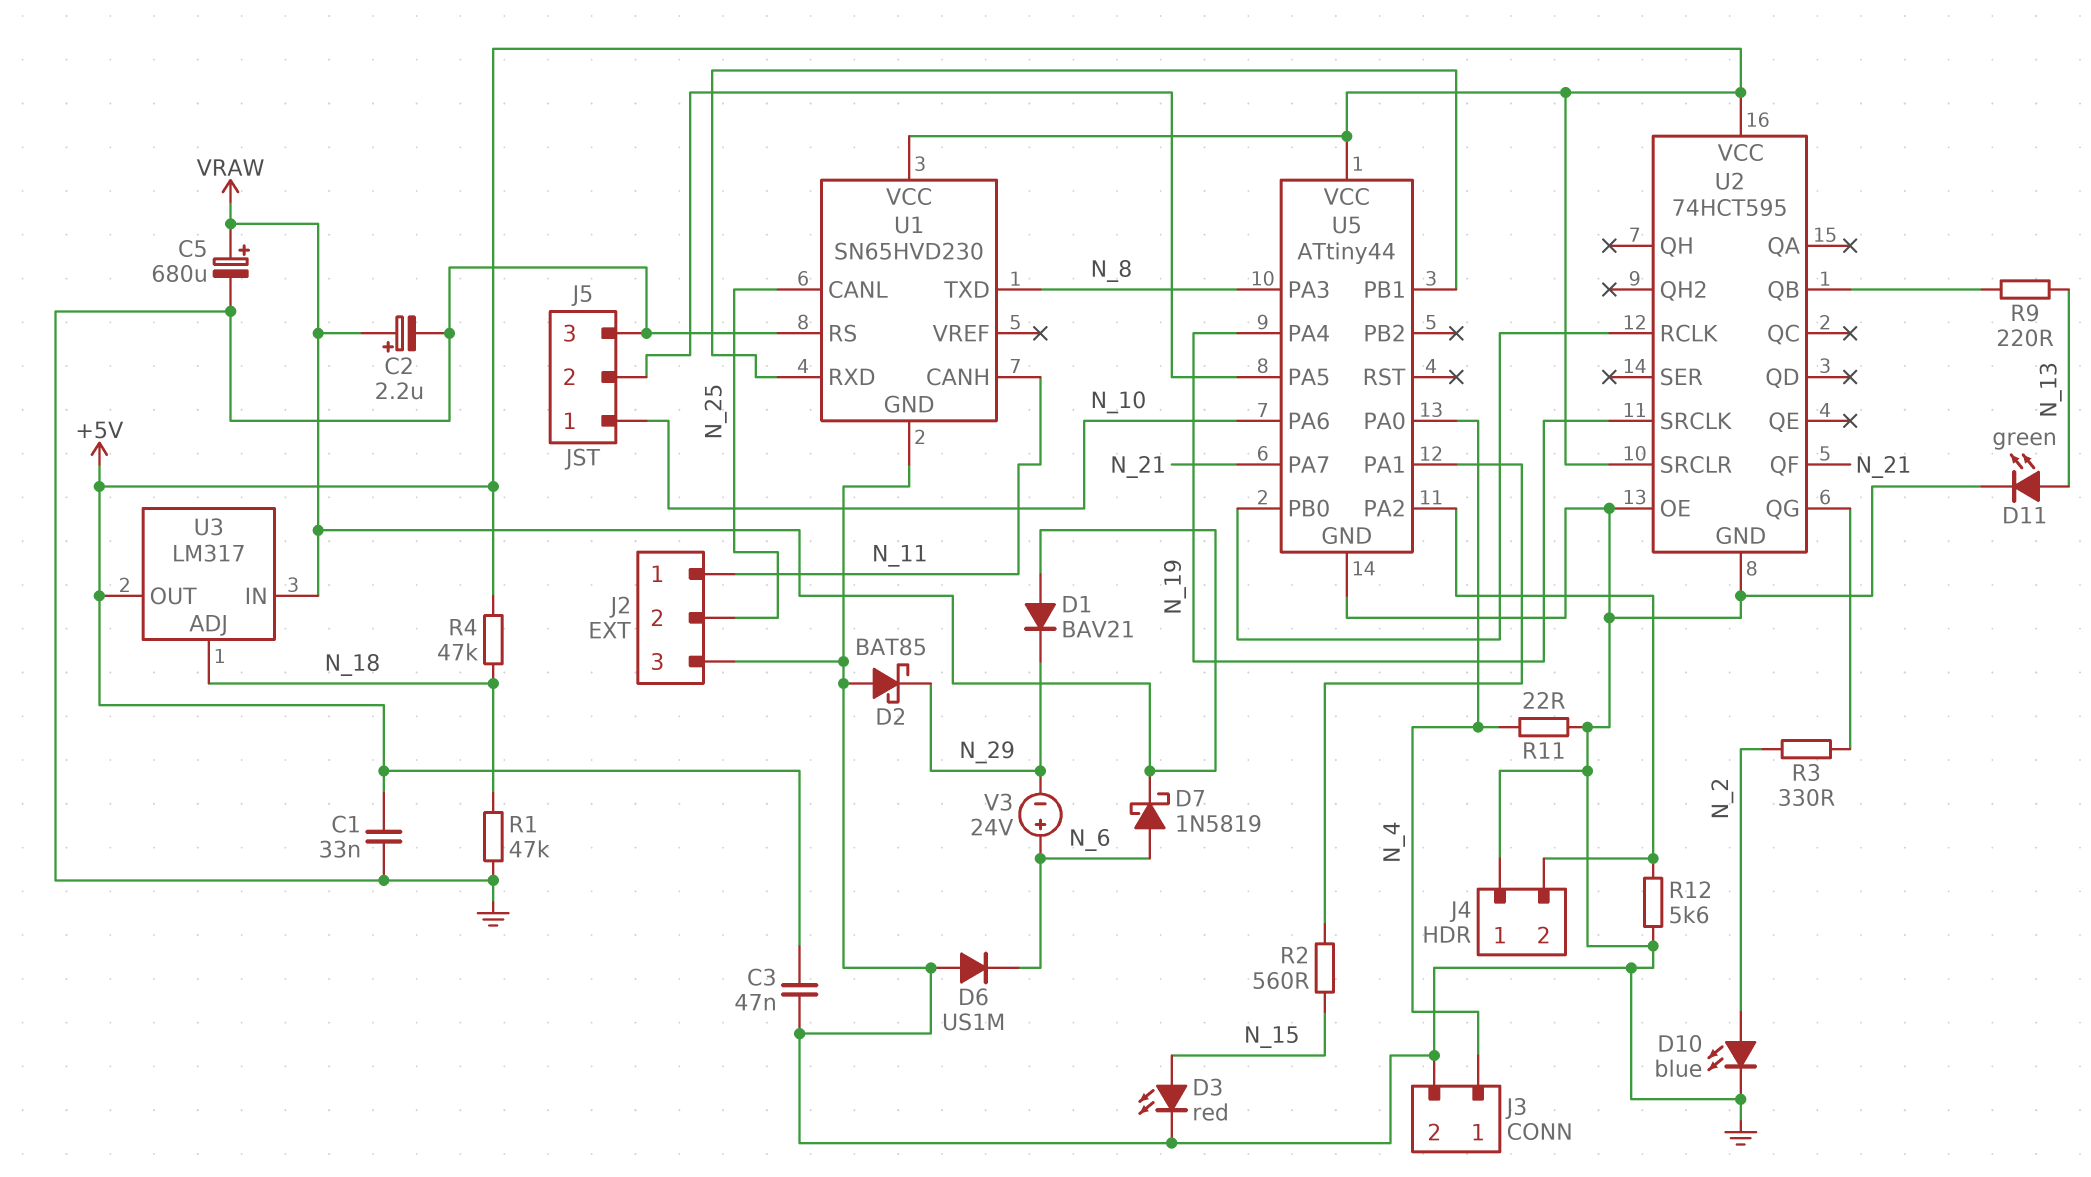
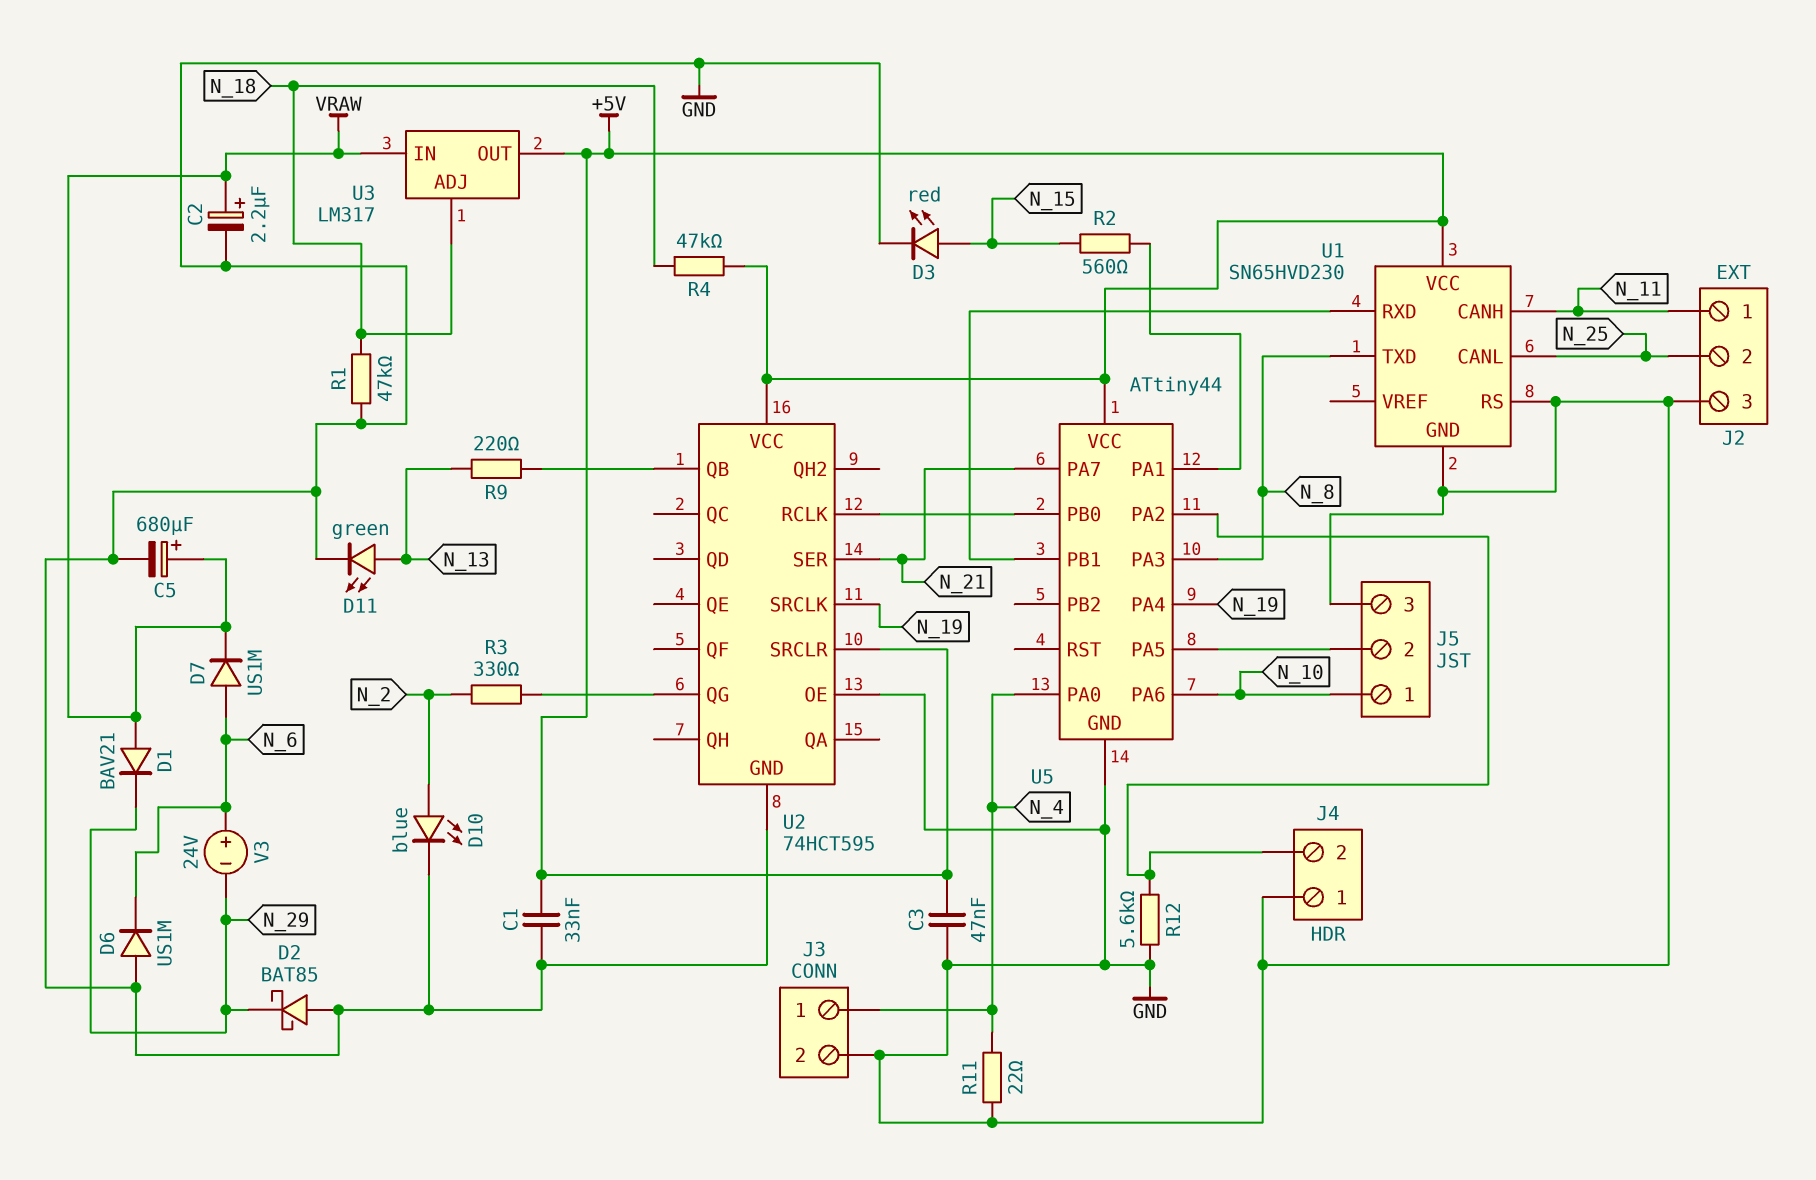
D7: schottky 1N5819 (A N_6, K VRAW) -> diode US1M (A N_6, K VRAW)
U2 pin QF: N_21 -> none
U2 pin SER: none -> N_21

